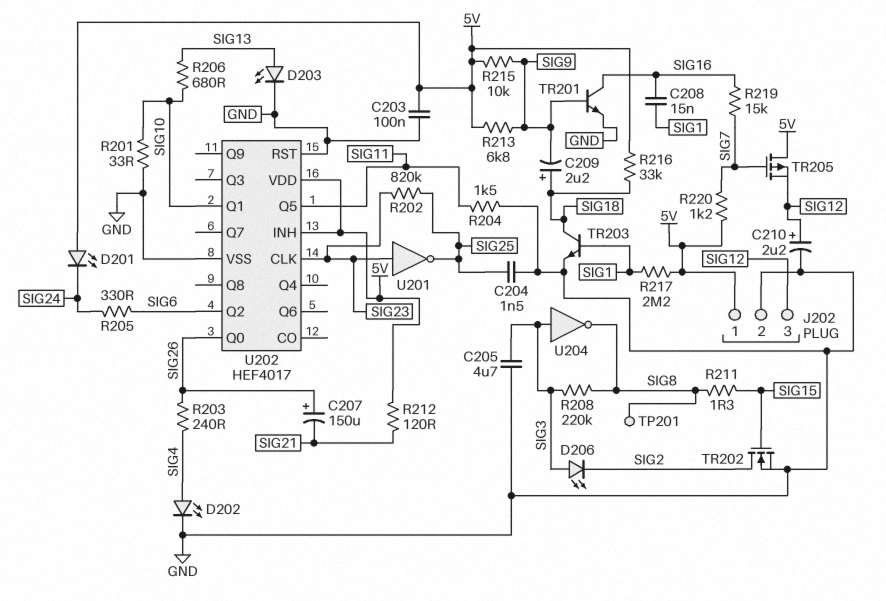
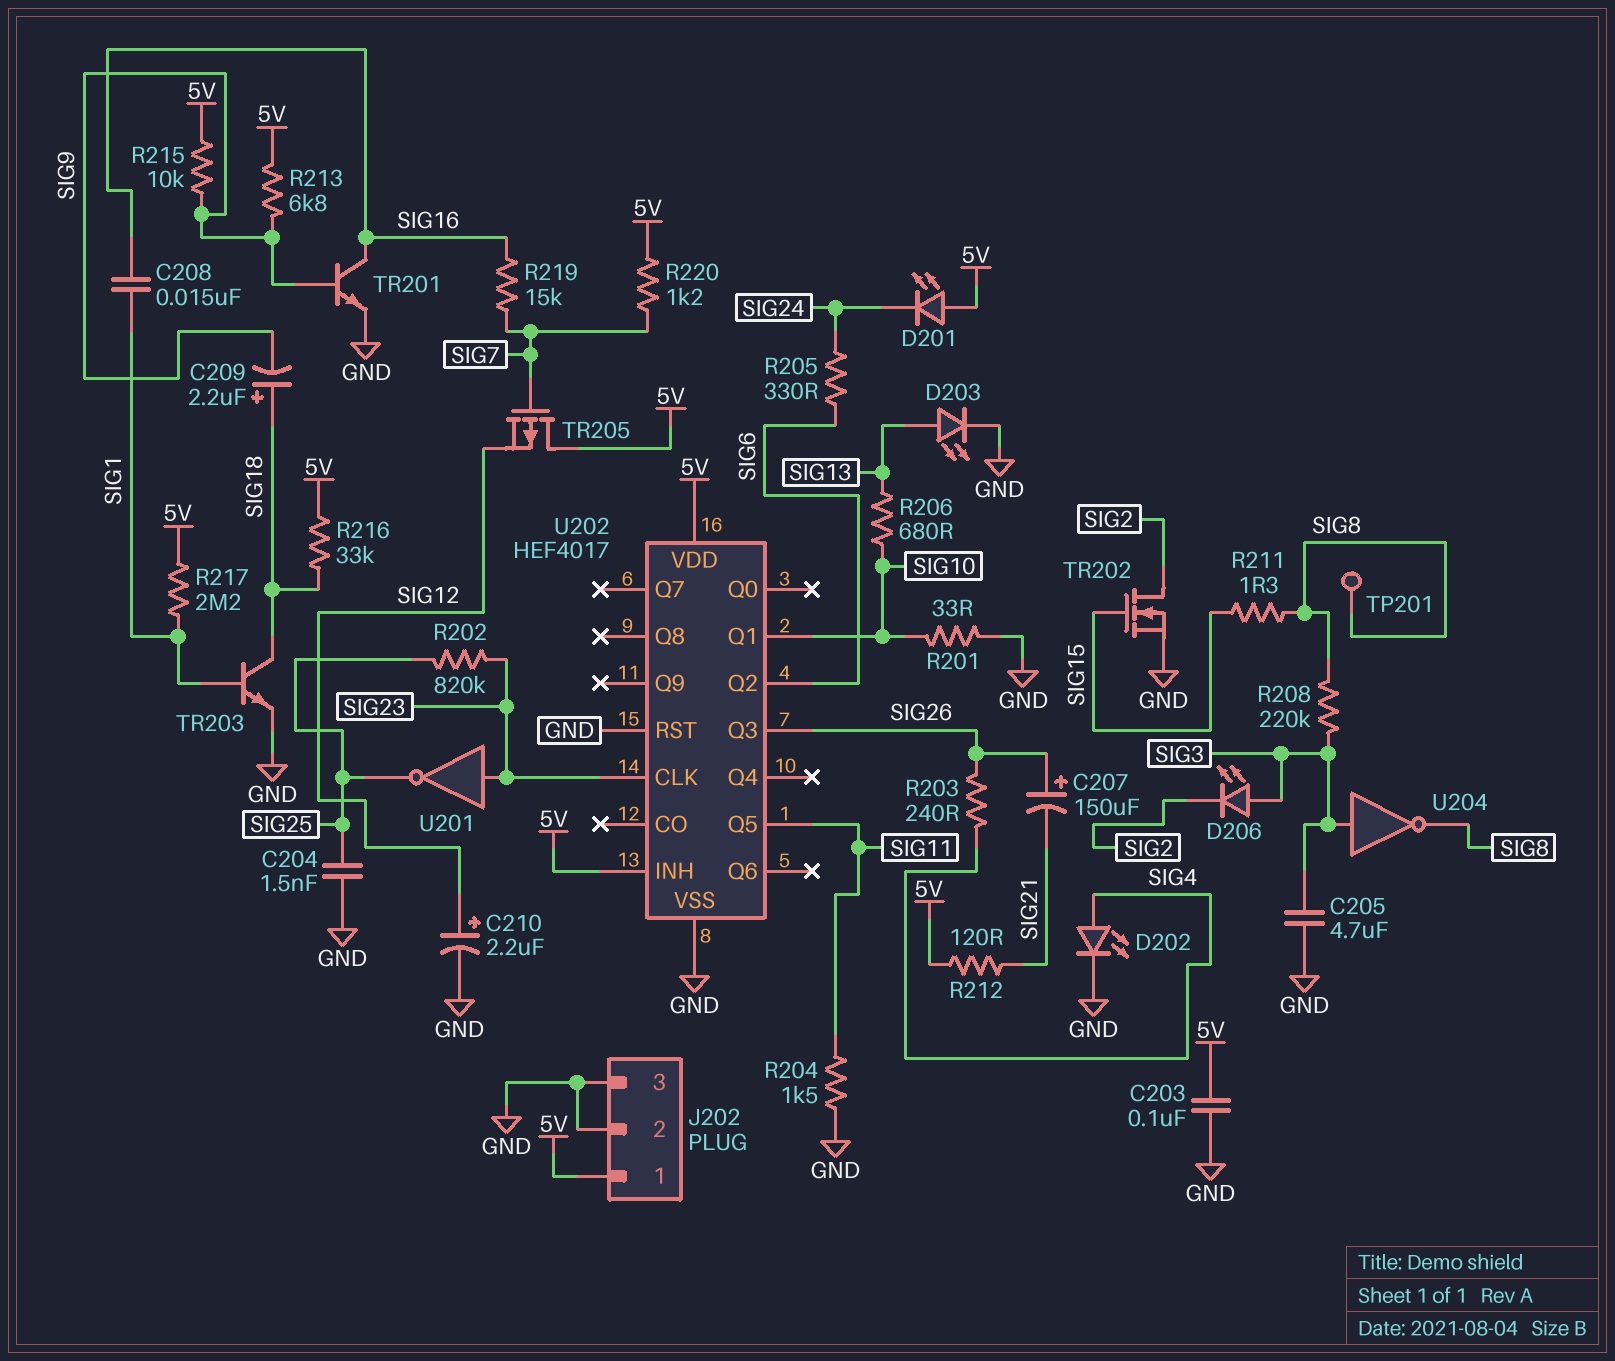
J202 pin 3: SIG12 -> GND
U202 pin Q0: SIG26 -> none
U202 pin Q3: none -> SIG26

